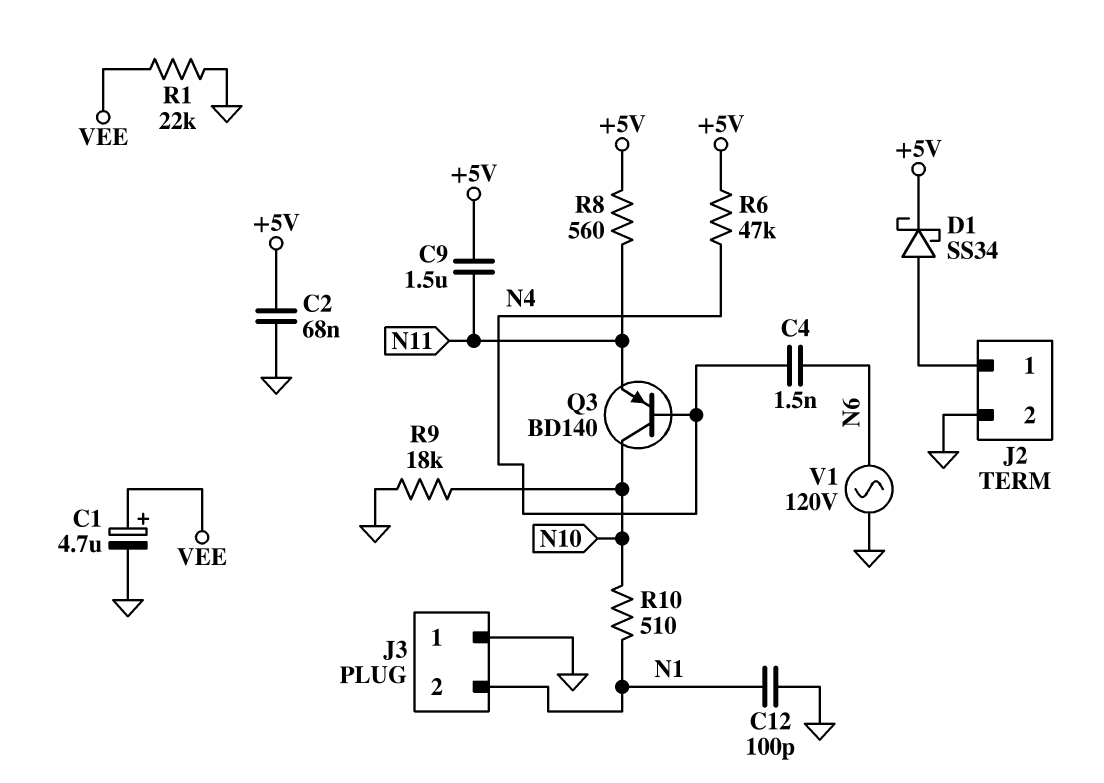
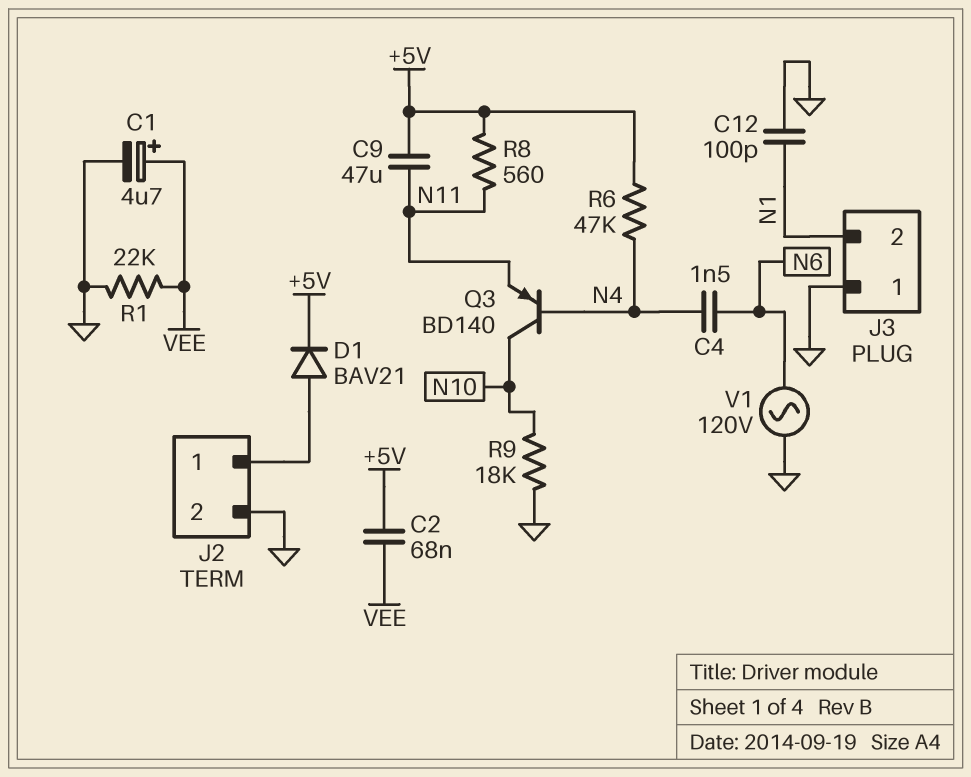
C2: 68nF (+5V, GND) -> 68nF (+5V, VEE)
C9: 1.5uF (+5V, N11) -> 47uF (+5V, N11)
D1: schottky SS34 (A J2/1, K +5V) -> diode BAV21 (A J2/1, K +5V)
R10: 510 (N1, N10) -> none

